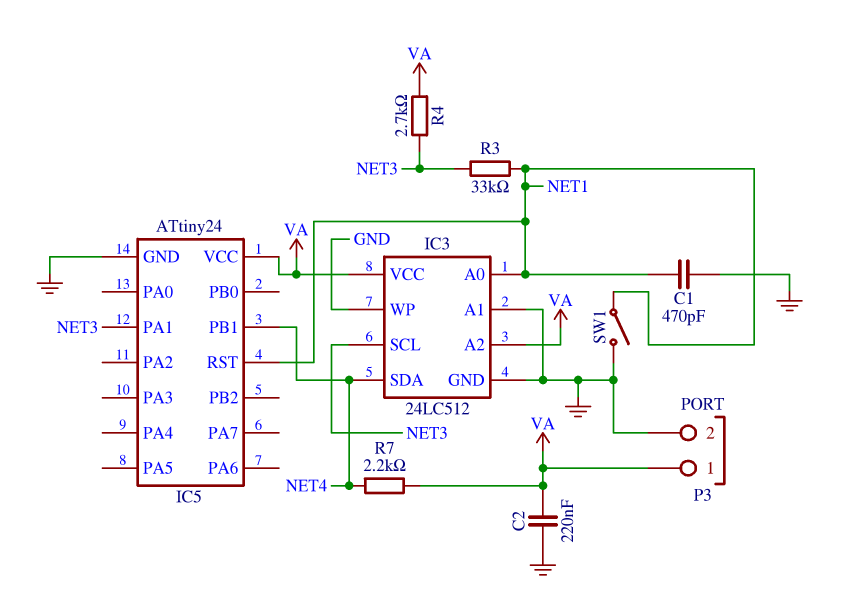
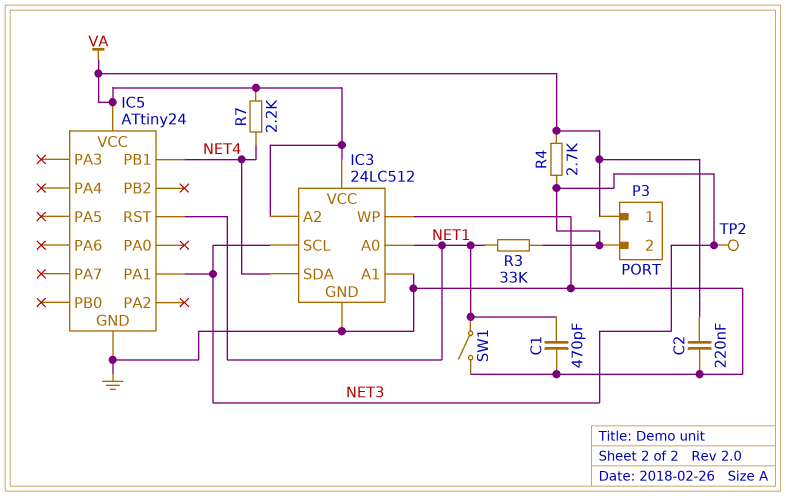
P3 pin 2: GND -> NET3
TP2: none -> test point (NET3)

